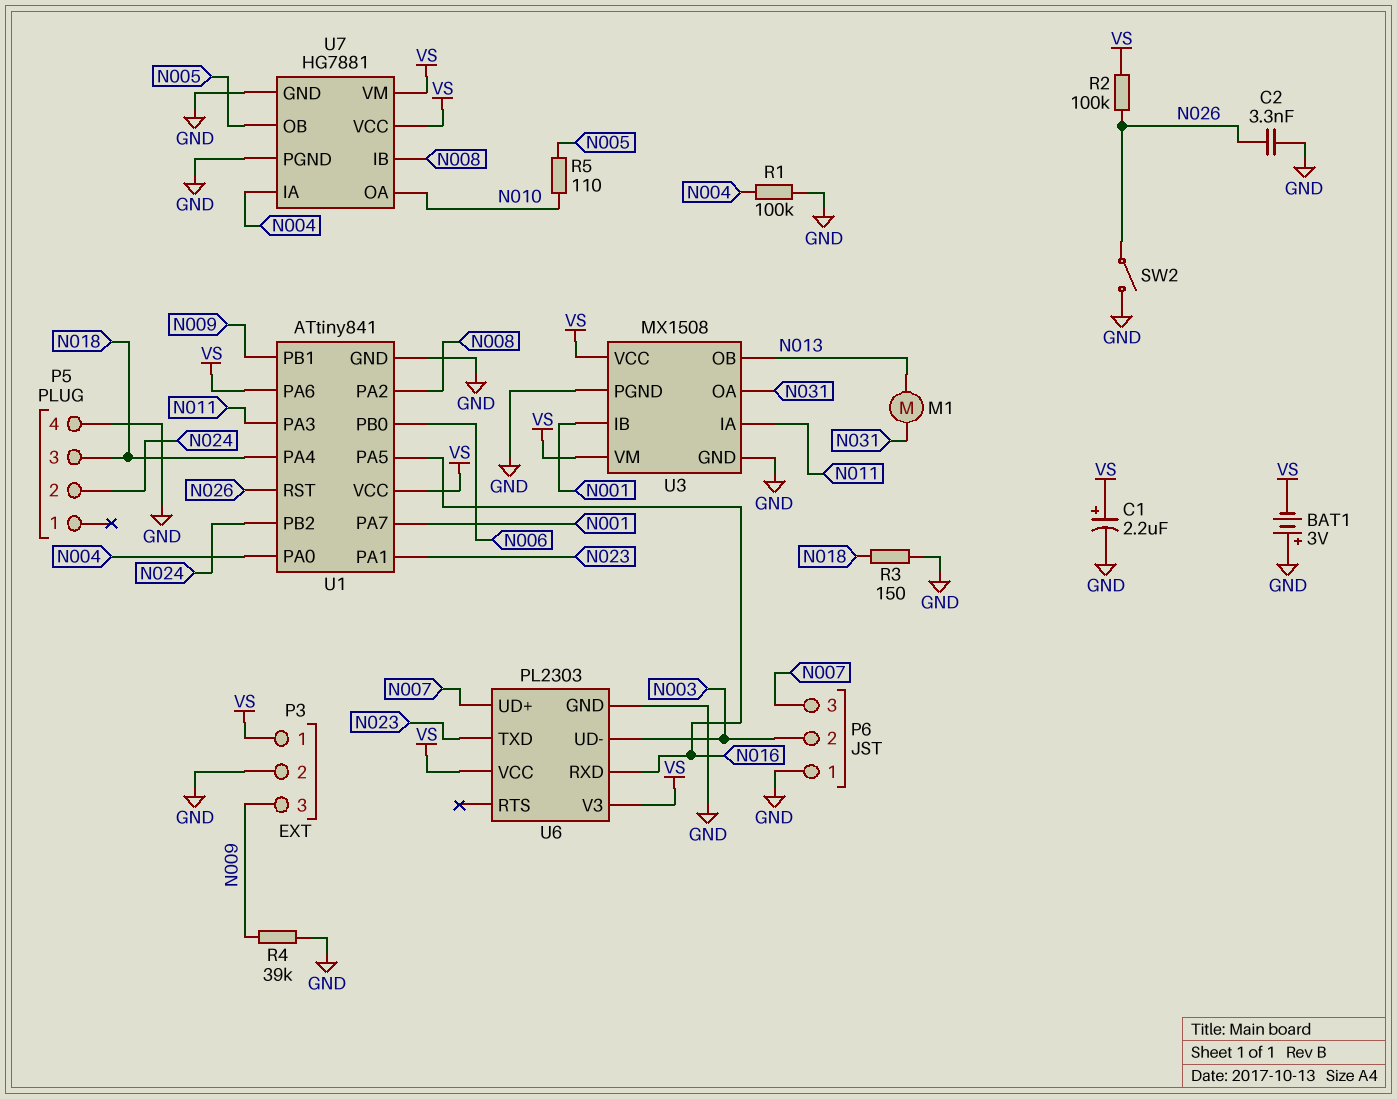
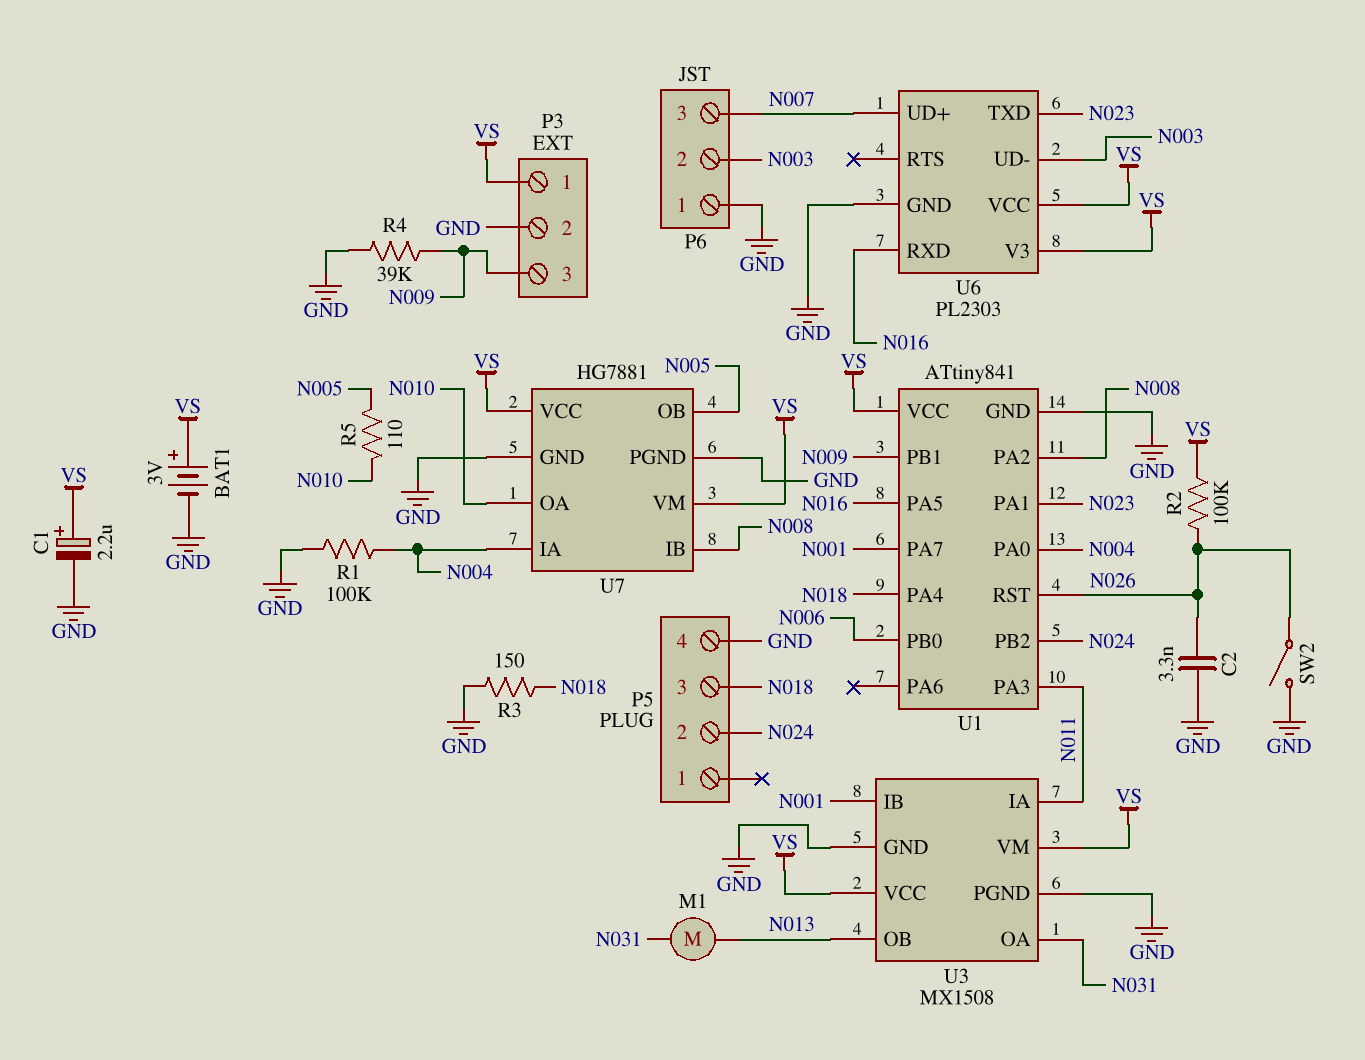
BAT1: 3V (plus GND, minus VS) -> 3V (plus VS, minus GND)
U1 pin PA6: VS -> none

